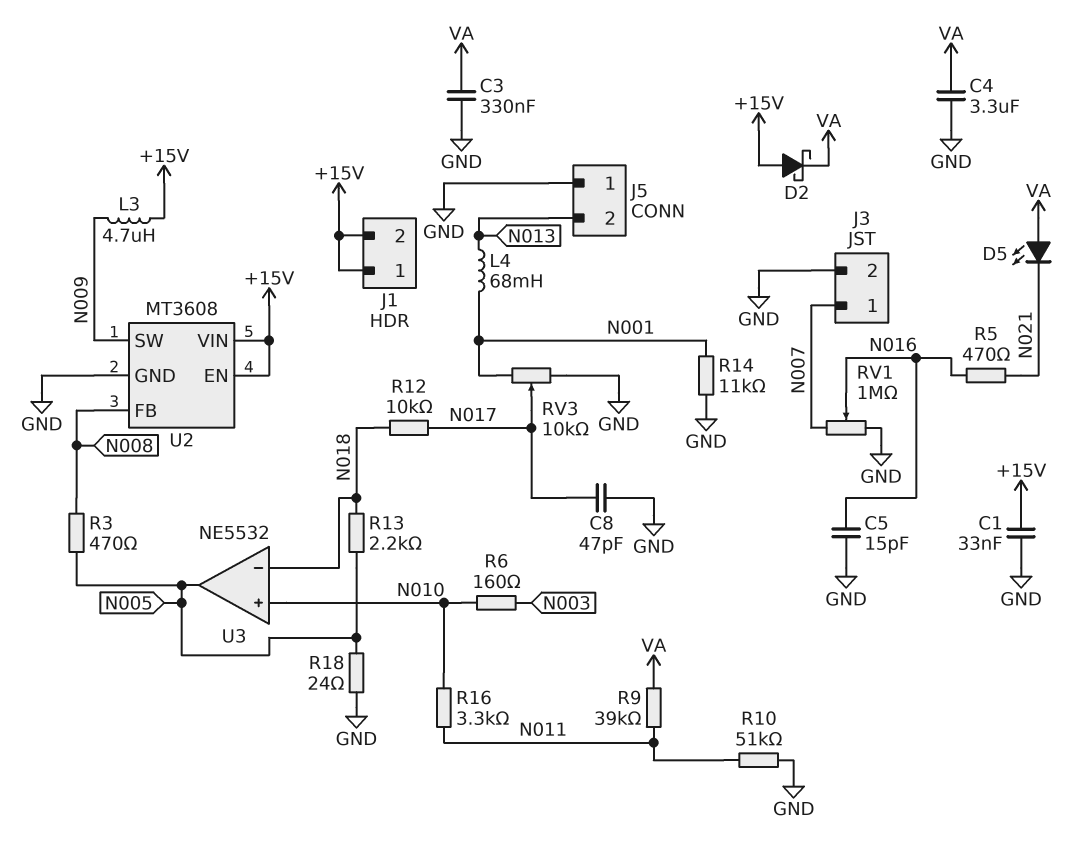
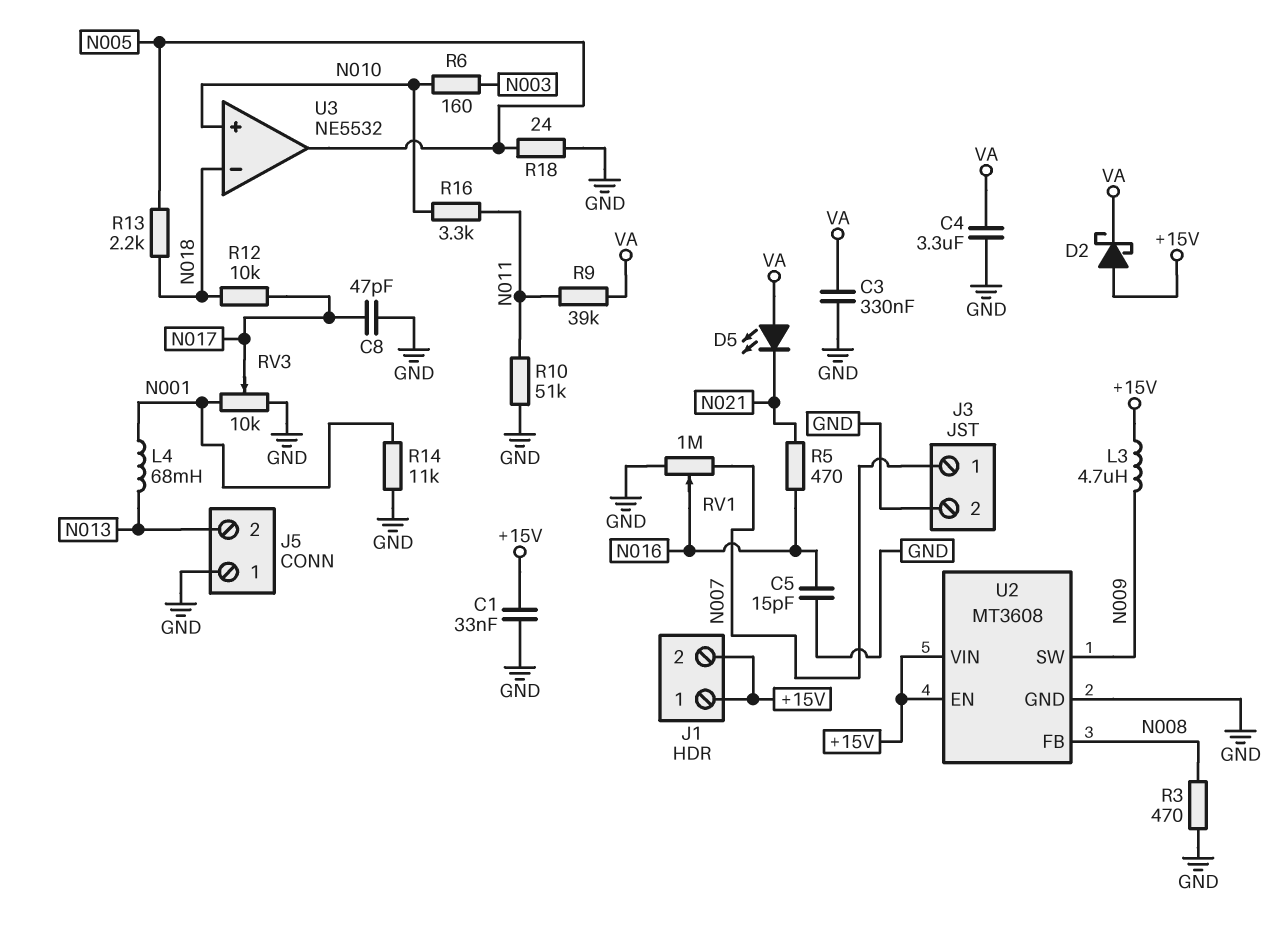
R3: 470 (N005, N008) -> 470 (GND, N008)

